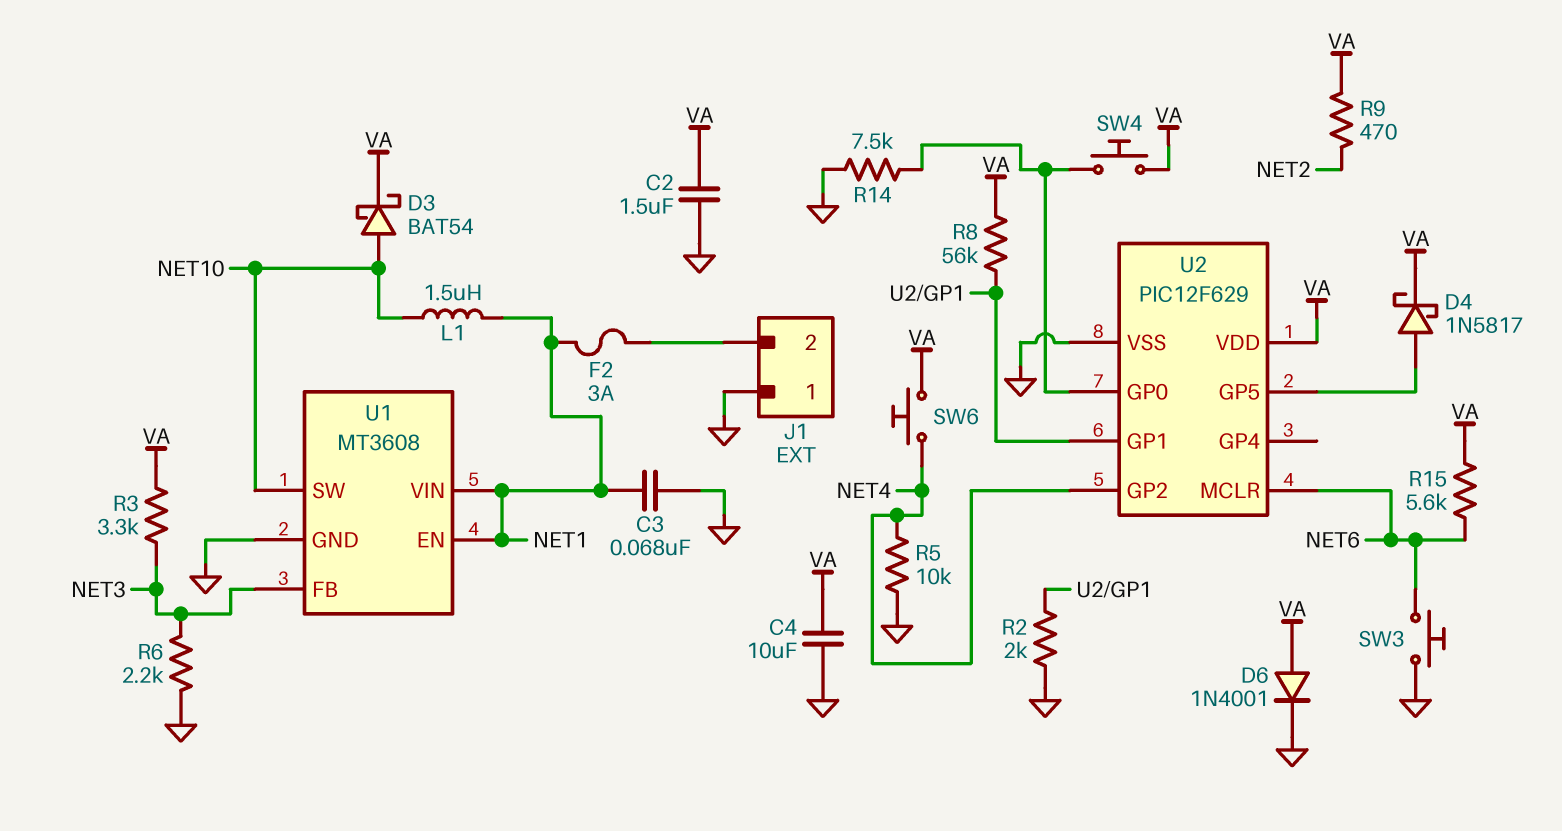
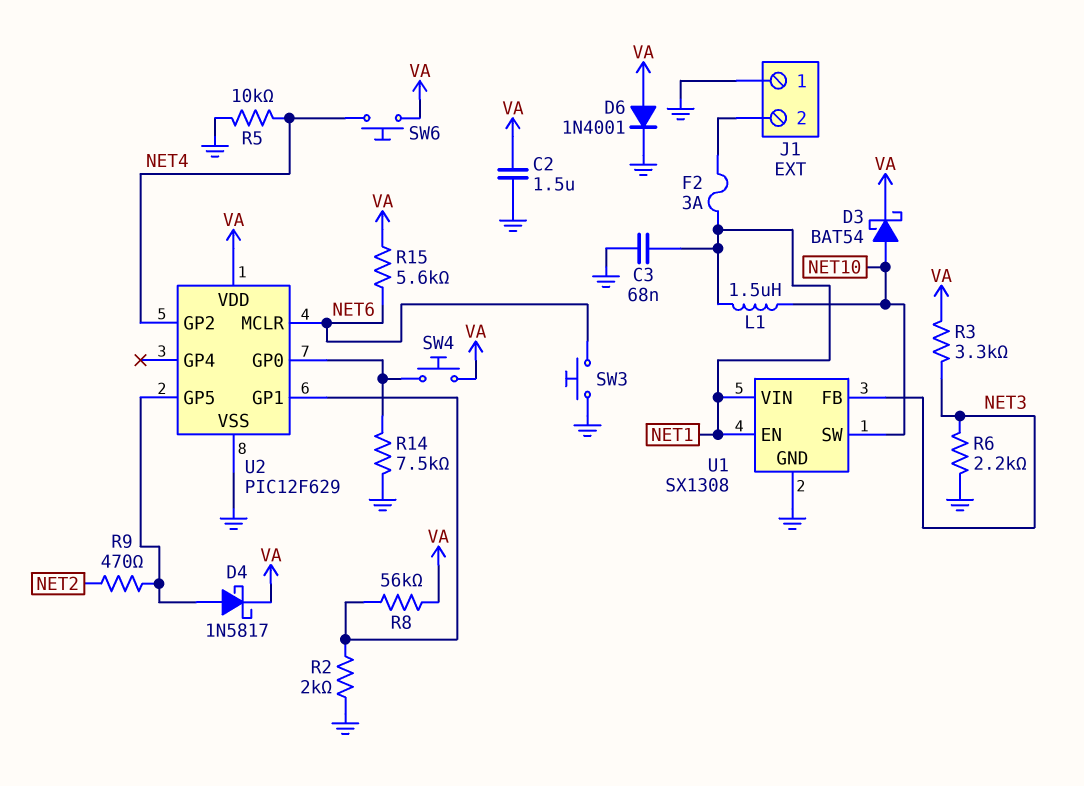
C4: 10uF (GND, VA) -> none
R9: 470 (NET2, VA) -> 470 (NET2, U2/GP5)
U1: MT3608 -> SX1308

